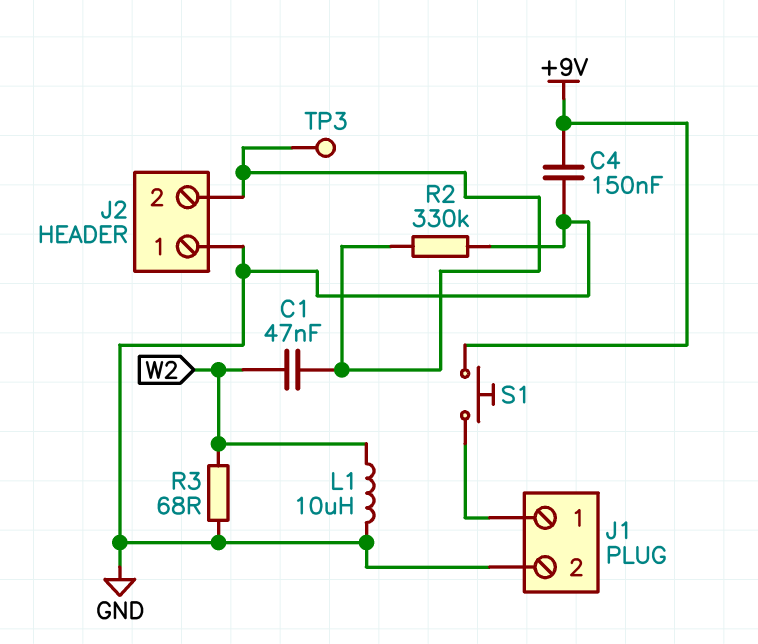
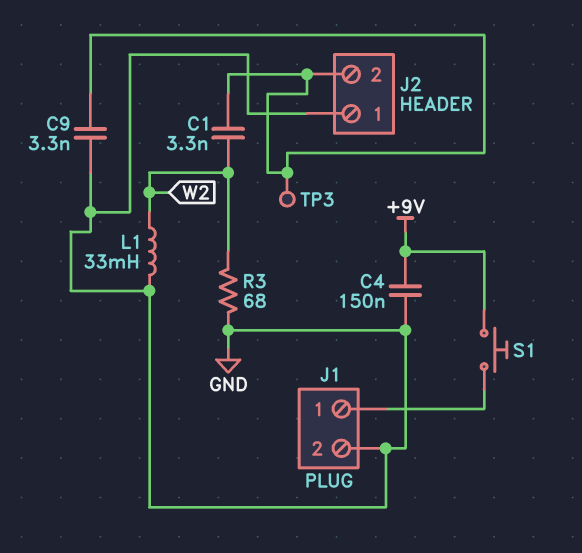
C1: 47nF (J2/2, W2) -> 3.3nF (J2/2, W2)
C9: none -> 3.3nF (GND, J2/2)
L1: 10uH (GND, W2) -> 33mH (GND, W2)
R2: 330k (GND, J2/2) -> none

